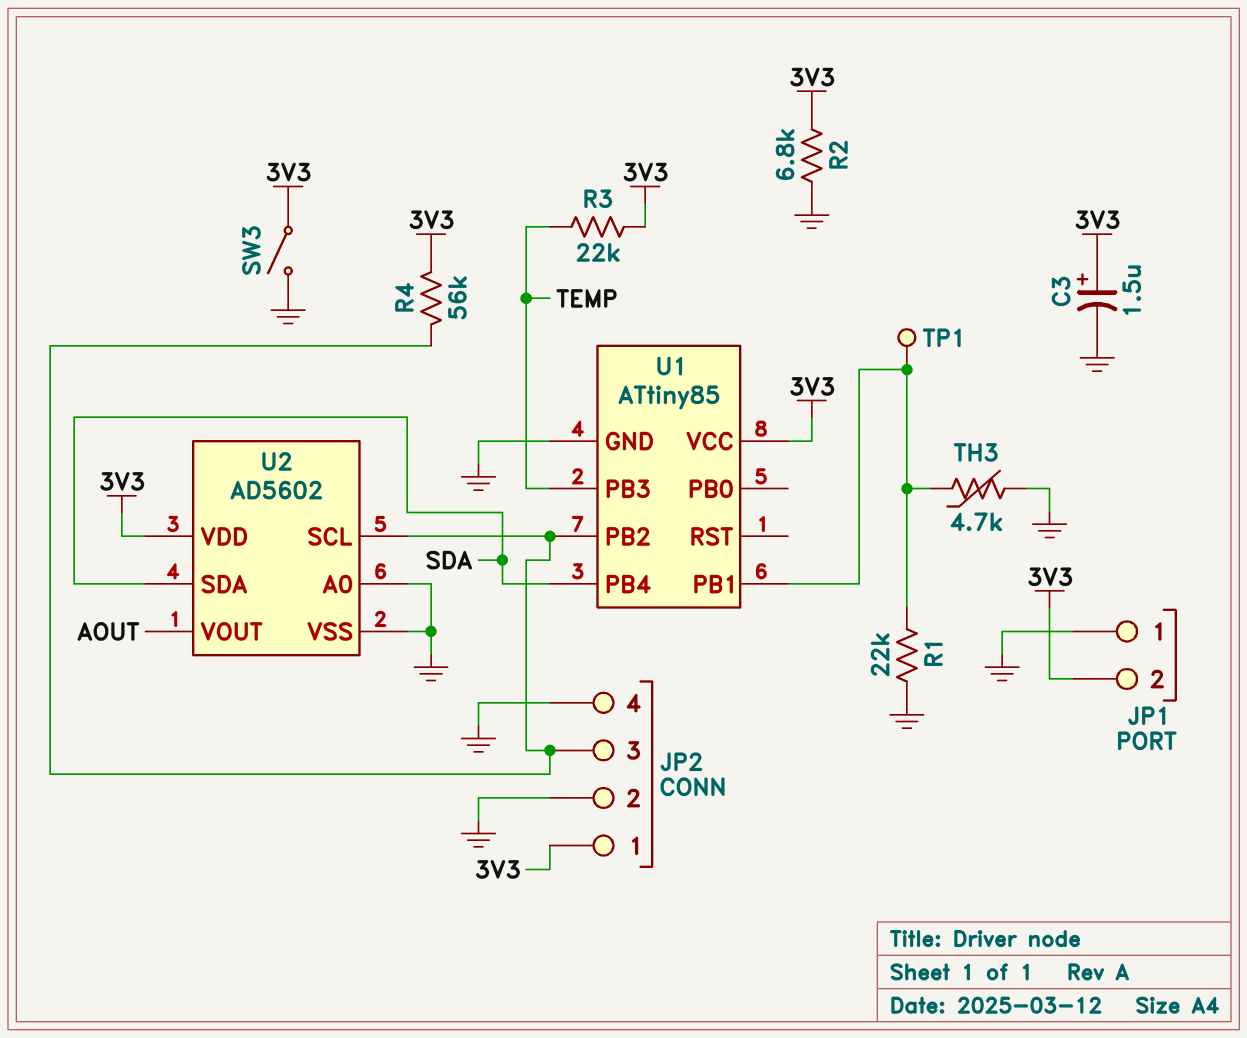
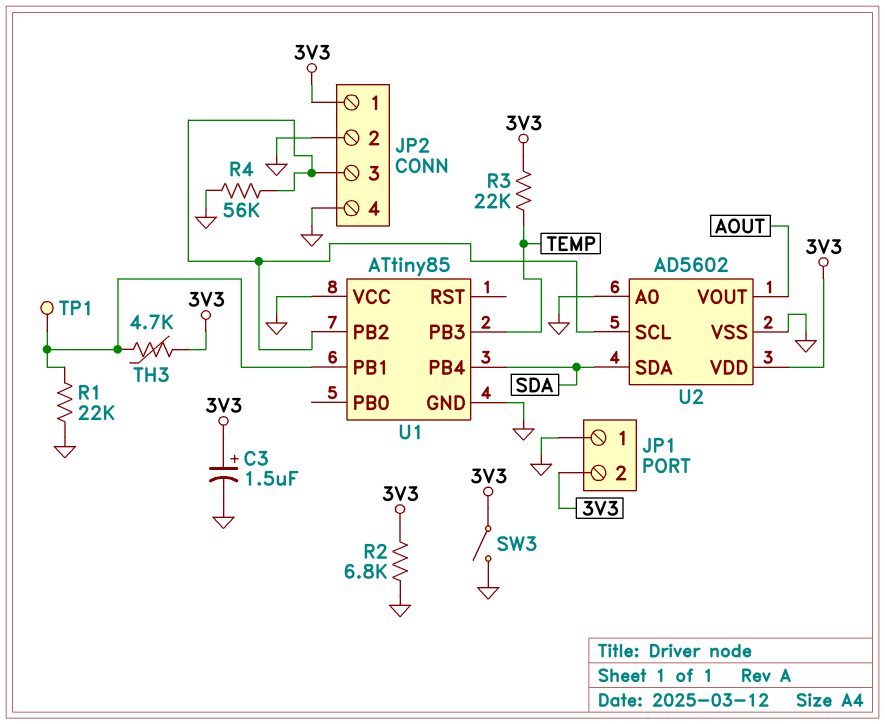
R4: 56k (3V3, JP2/3) -> 56k (GND, JP2/3)
TH3: 4.7k (GND, U1/PB1) -> 4.7k (3V3, U1/PB1)
U1 pin VCC: 3V3 -> GND

